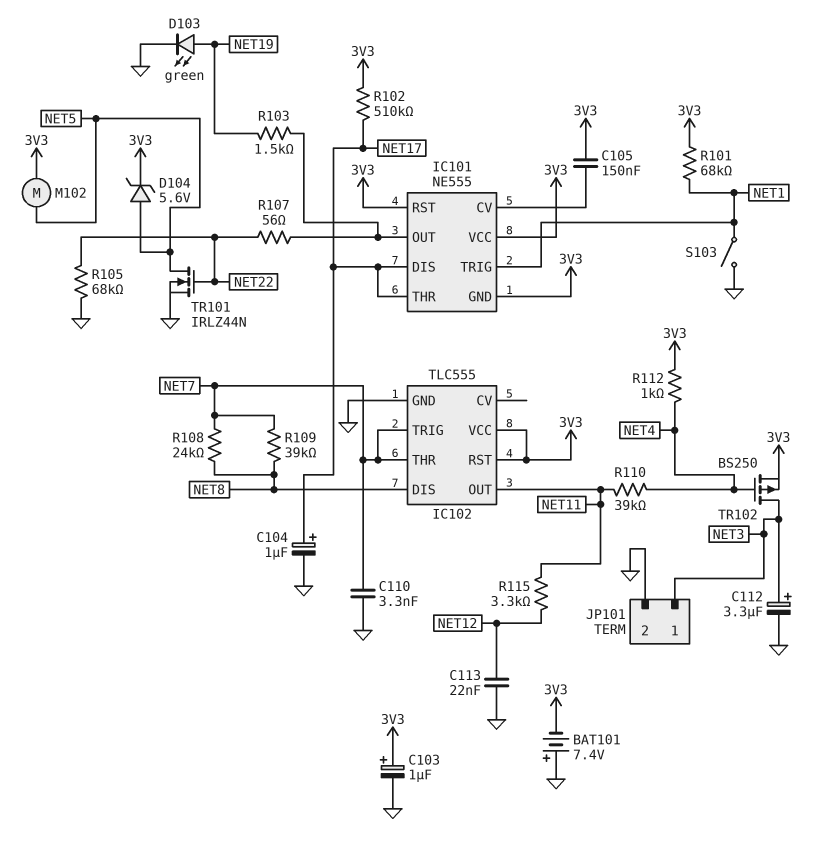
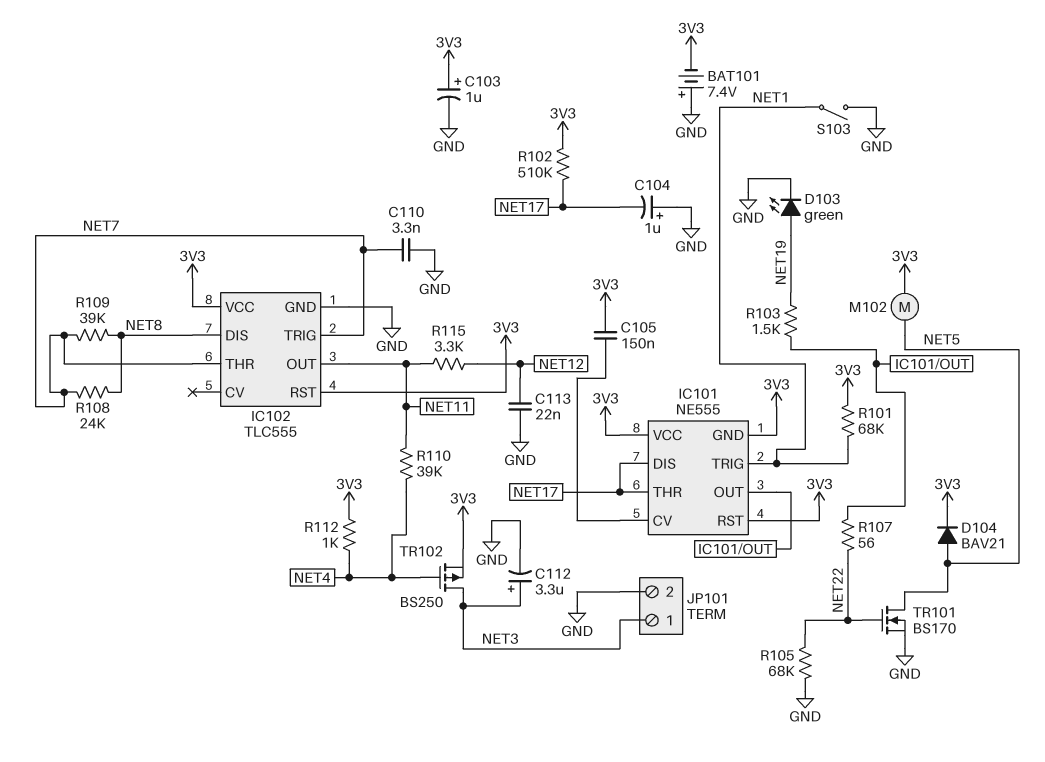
C104: 1uF (plus NET17, minus GND) -> 1uF (plus GND, minus NET17)
D104: zener 5.6V (A NET5, K 3V3) -> diode BAV21 (A NET5, K 3V3)
TR101: NMOS IRLZ44N (G NET22, D NET5, S GND) -> NMOS BS170 (G NET22, D NET5, S GND)

